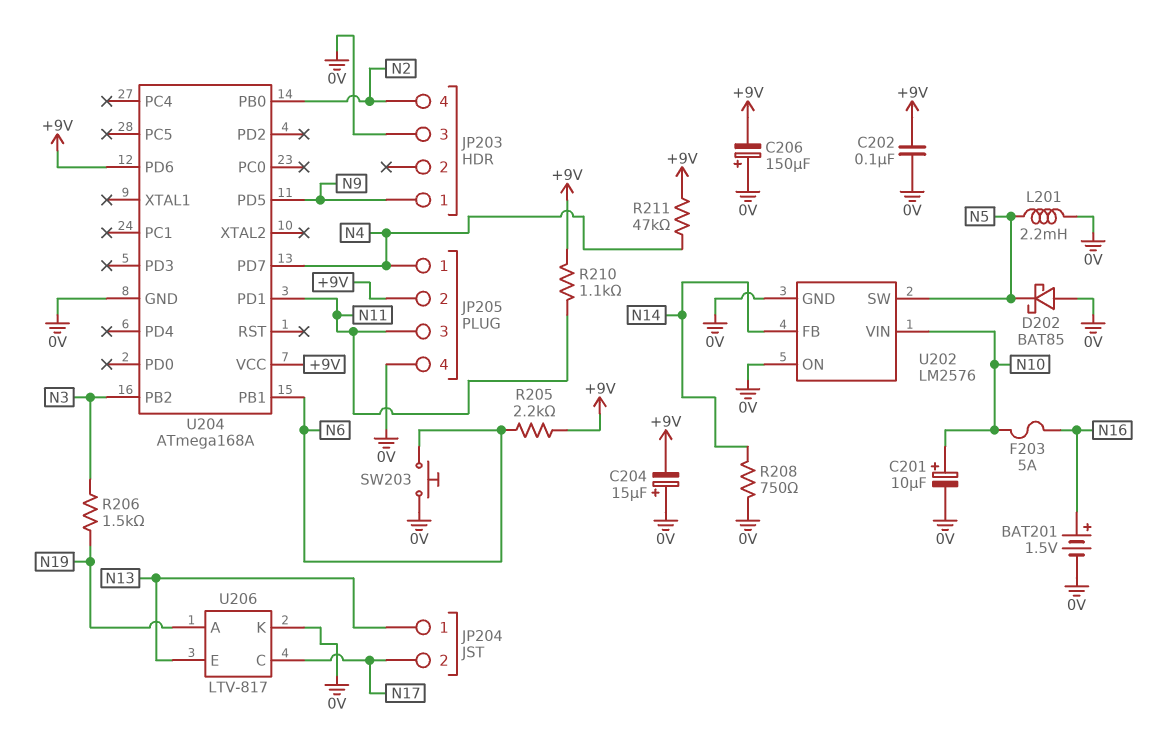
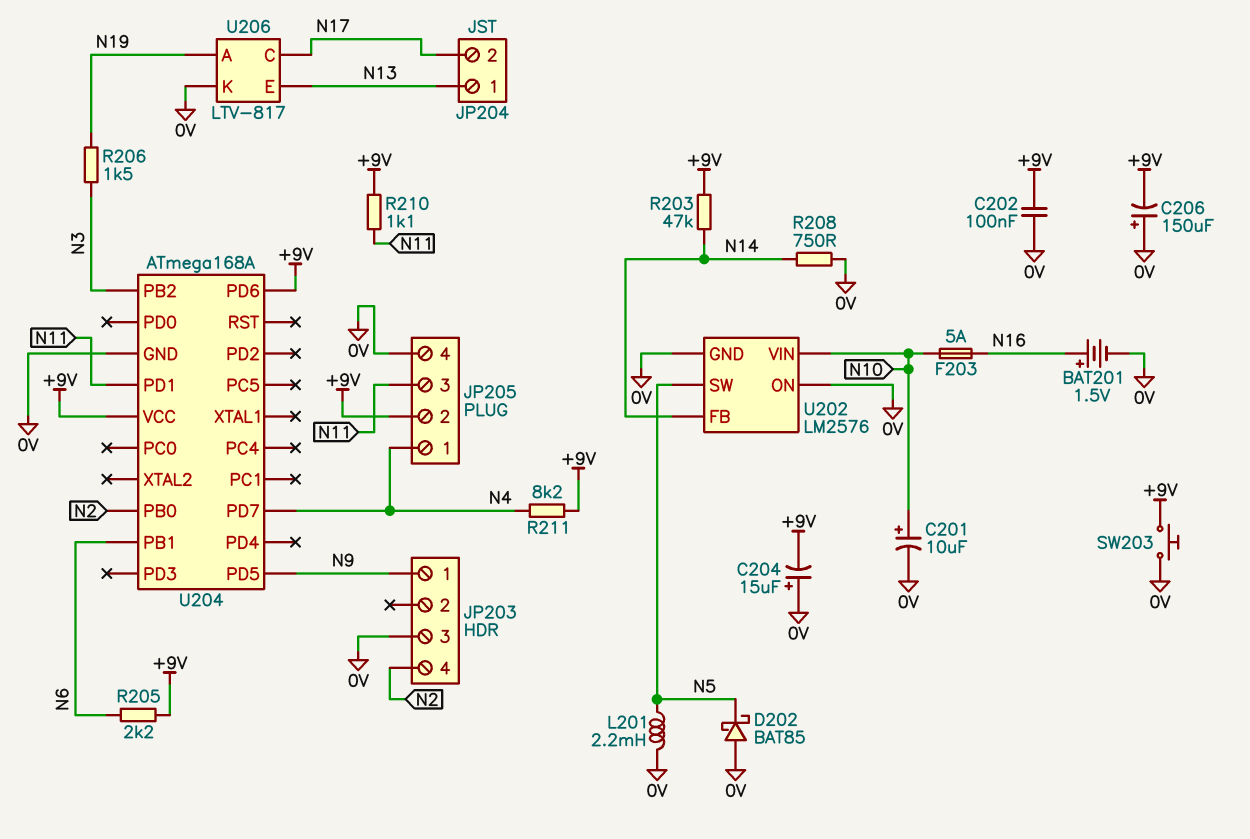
R203: none -> 47k (+9V, N14)
R211: 47k (+9V, N4) -> 8.2k (+9V, N4)
SW203: button (0V, N6) -> button (+9V, 0V)

